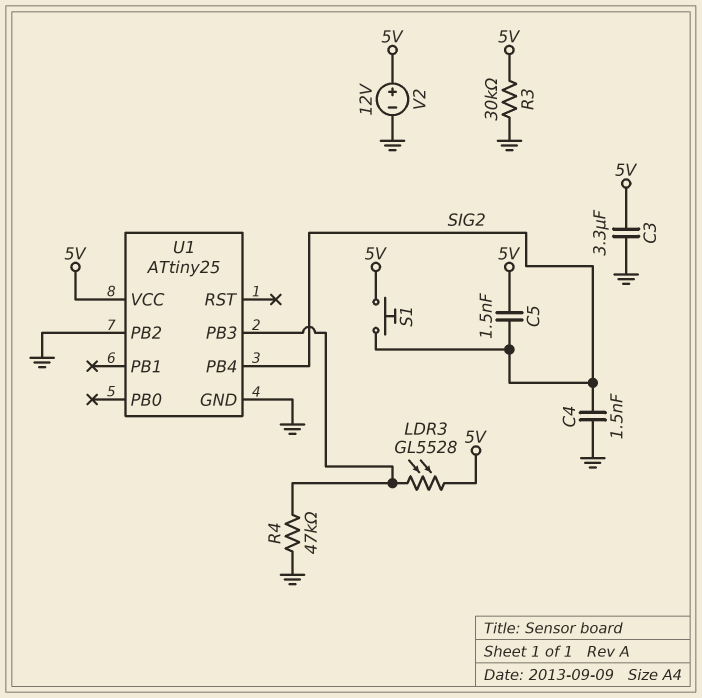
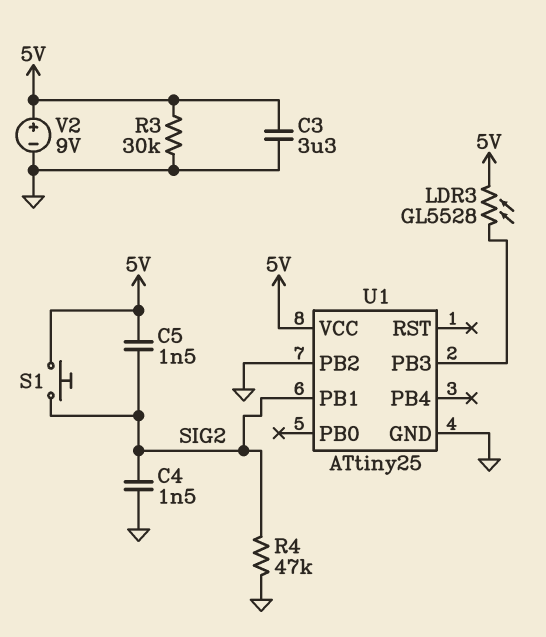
R4: 47k (GND, U1/PB3) -> 47k (GND, SIG2)
U1 pin PB1: none -> SIG2
U1 pin PB4: SIG2 -> none
V2: 12V (plus 5V, minus GND) -> 9V (plus 5V, minus GND)

